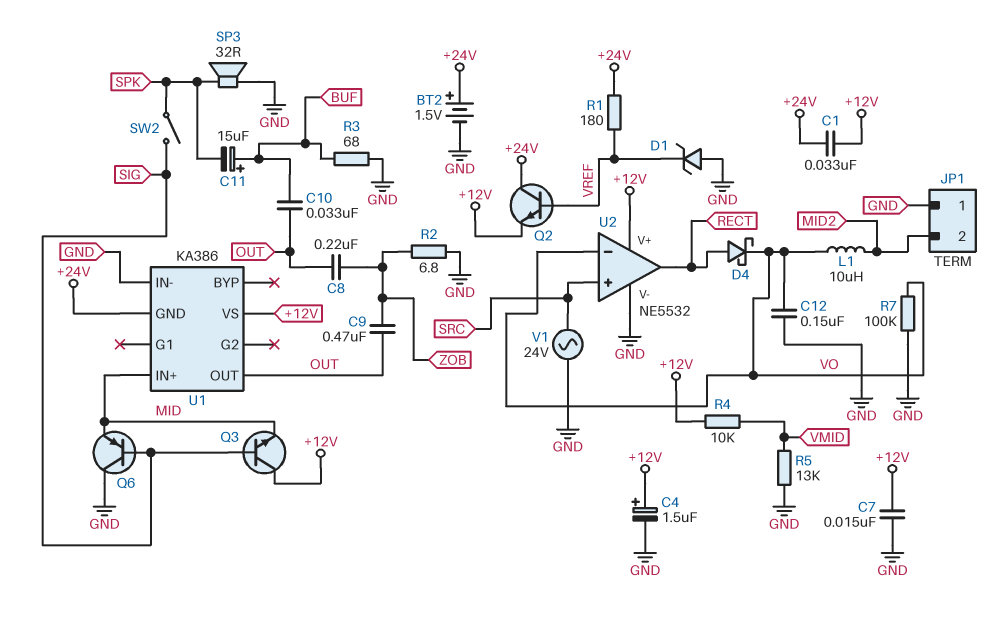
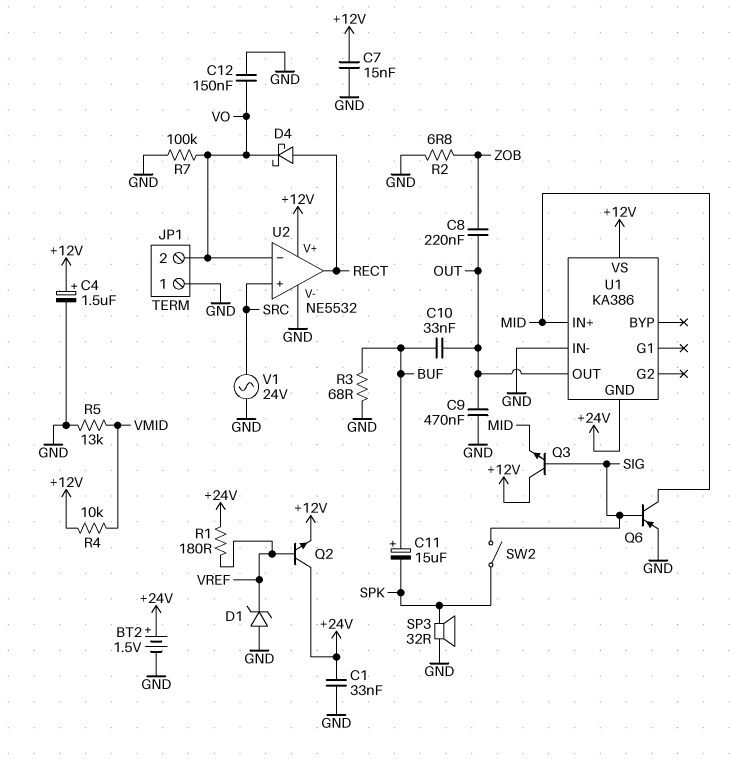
C1: 33nF (+12V, +24V) -> 33nF (+24V, GND)
C9: 470nF (OUT, ZOB) -> 470nF (GND, OUT)
JP1 pin 2: MID2 -> VO
L1: 10uH (MID2, VO) -> none
Q6: PNP (B SIG, C GND, E MID) -> PNP (B SIG, C MID, E GND)

